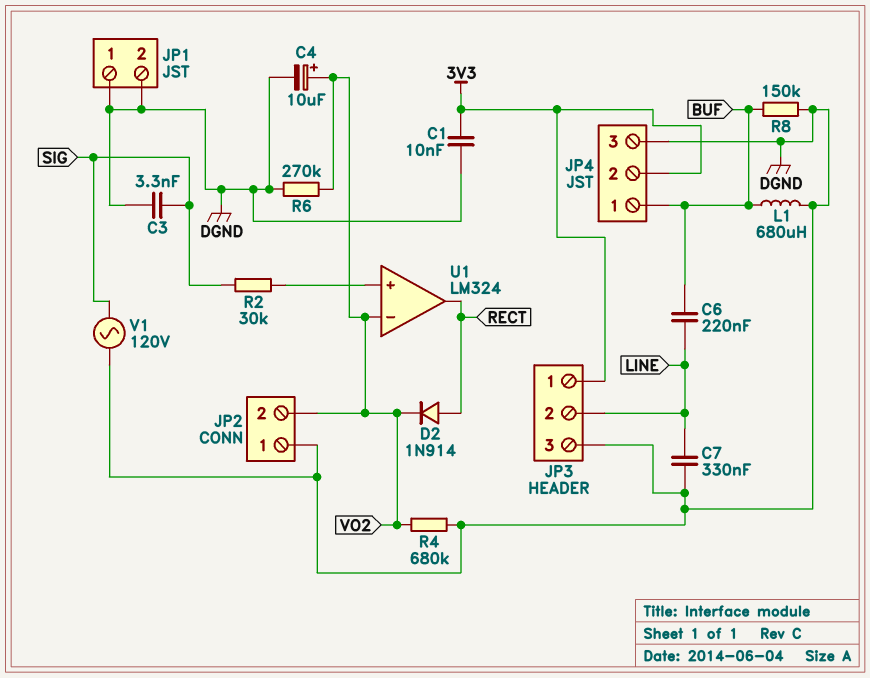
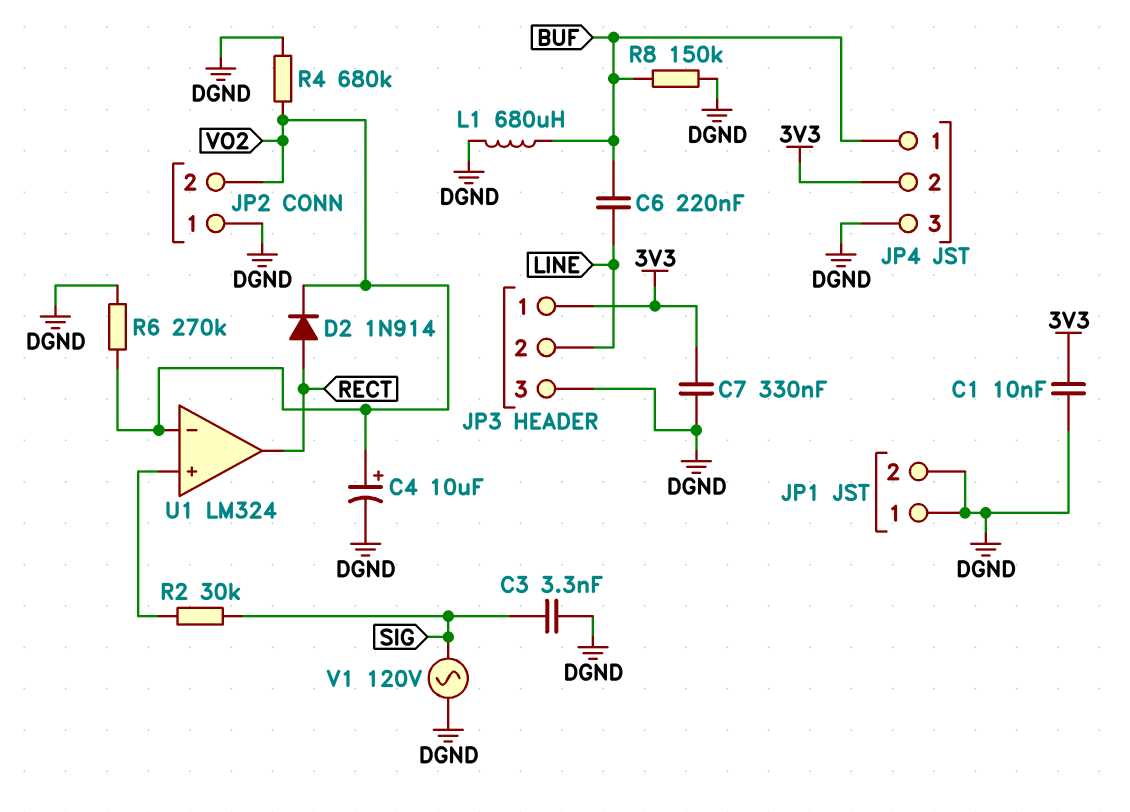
C7: 330nF (DGND, LINE) -> 330nF (3V3, DGND)

